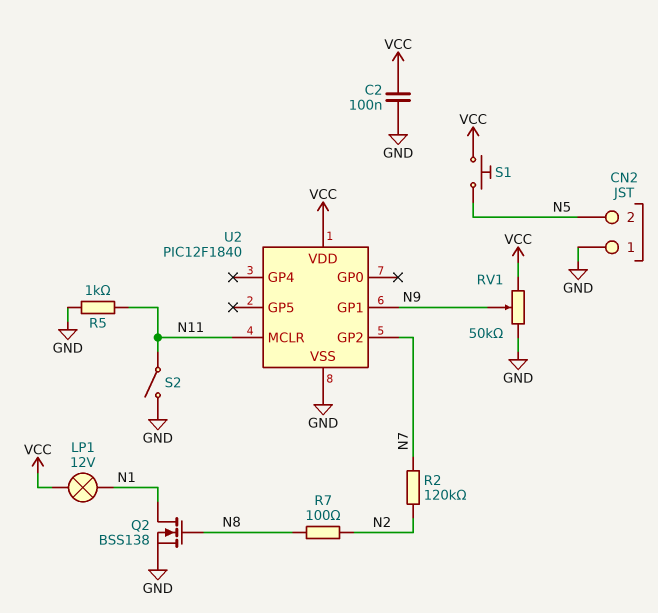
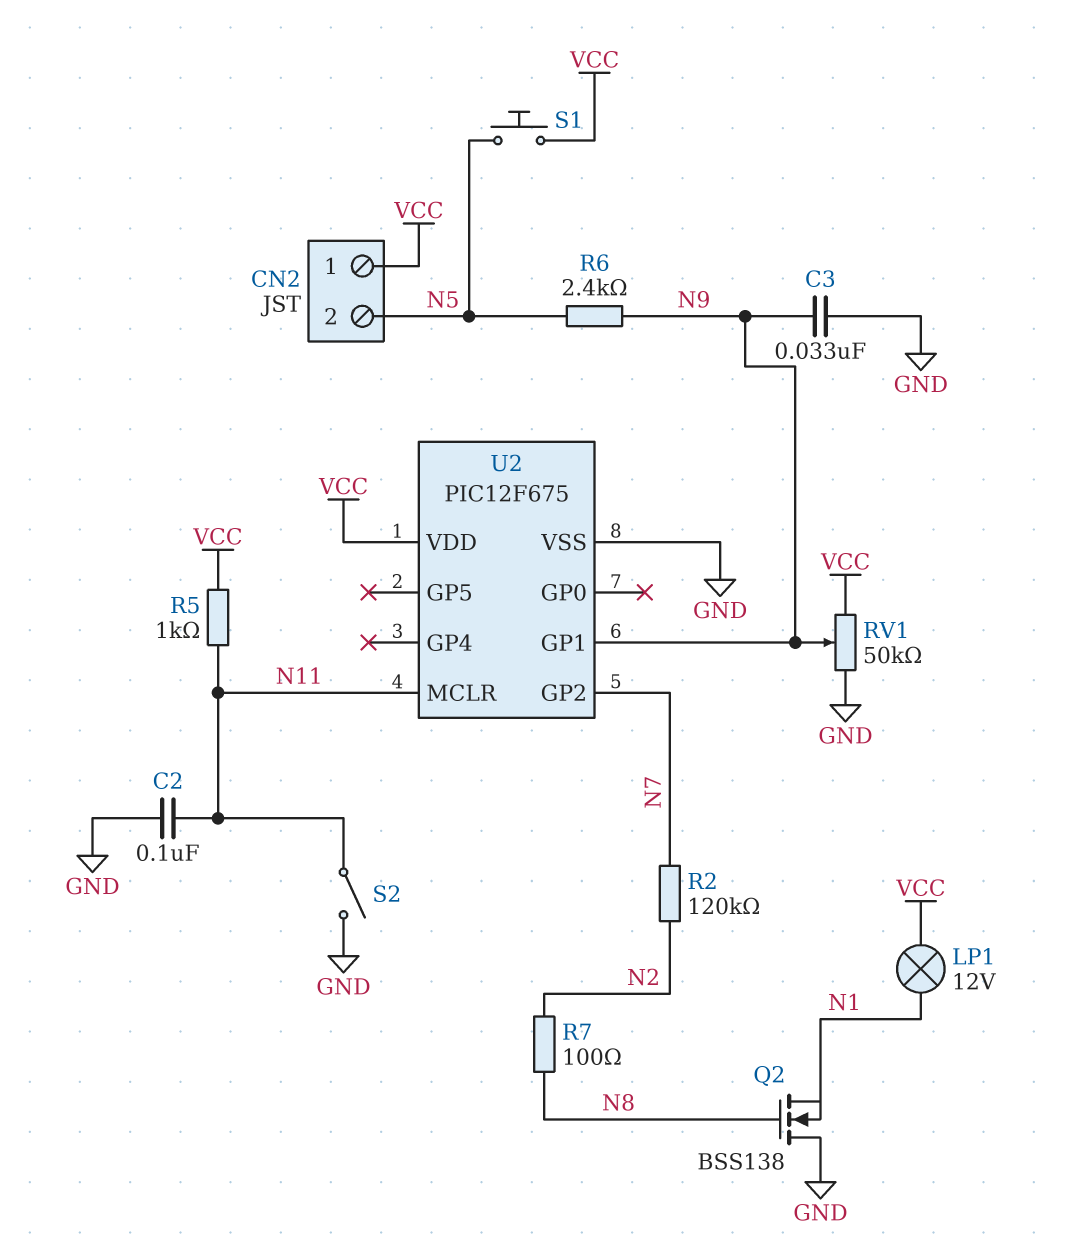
C2: 100nF (GND, VCC) -> 100nF (GND, N11)
C3: none -> 33nF (GND, N9)
CN2 pin 1: GND -> VCC
Q2: NMOS BSS138 (G N8, D N1, S GND) -> NMOS BSS138 (G N8, D GND, S N1)
R5: 1k (GND, N11) -> 1k (N11, VCC)
R6: none -> 2.4k (N5, N9)
U2: PIC12F1840 -> PIC12F675

